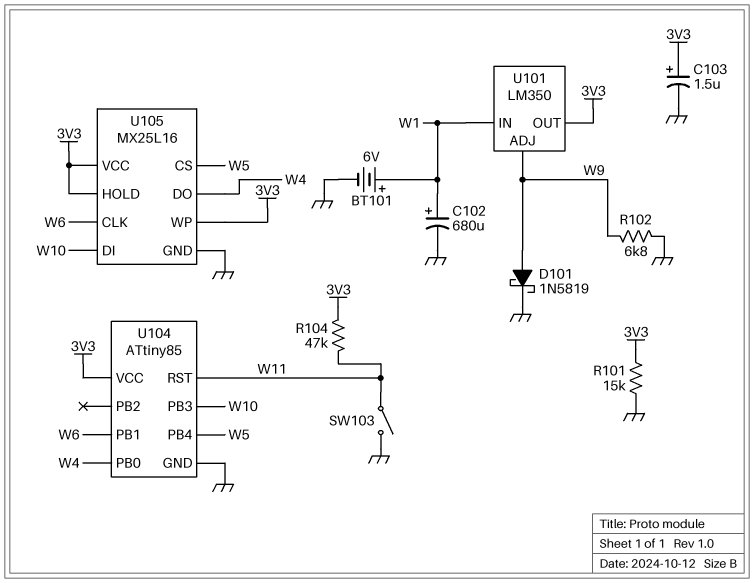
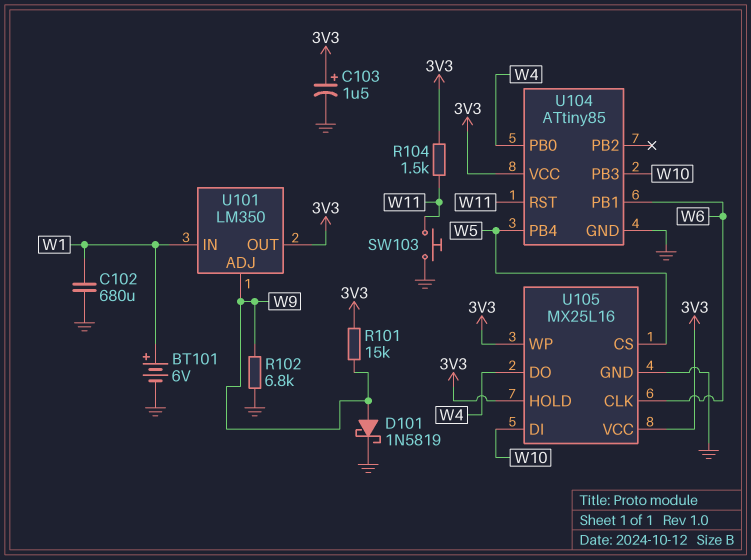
C102: 680uF (plus W1, minus GND) -> 680uF (GND, W1)
R101: 15k (3V3, GND) -> 15k (3V3, W9)
R104: 47k (3V3, W11) -> 1.5k (3V3, W11)
SW103: switch (GND, W11) -> button (GND, W11)

